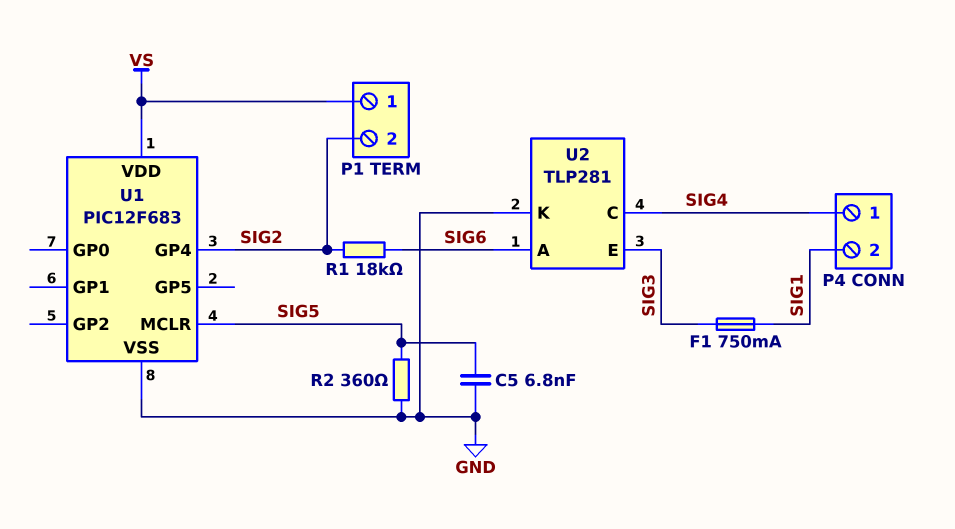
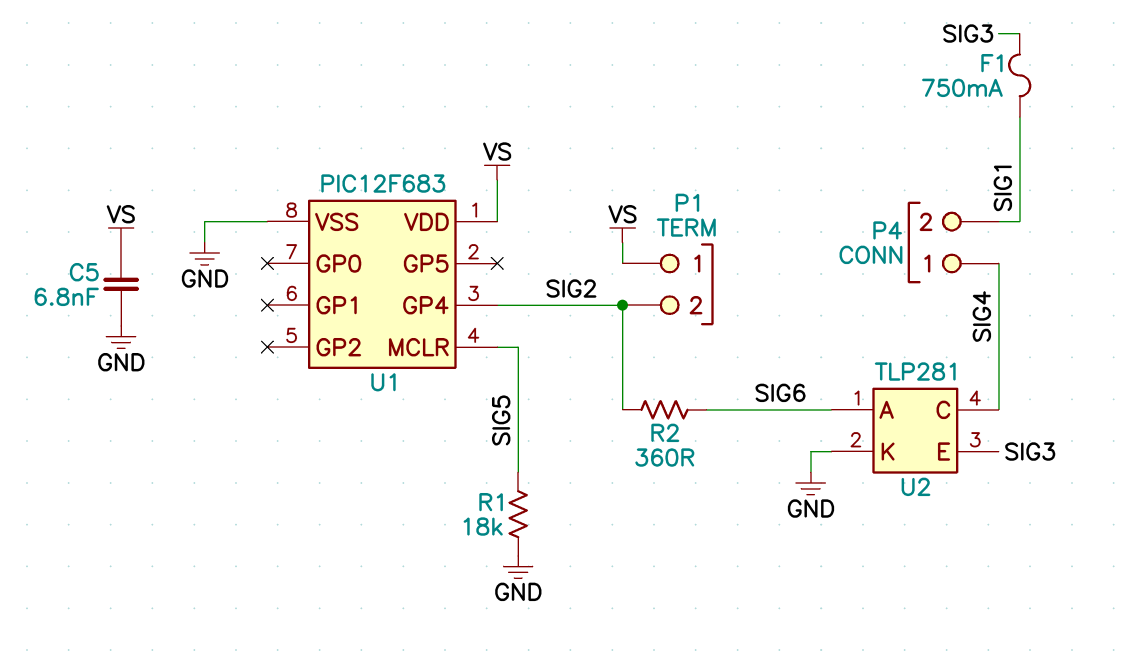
C5: 6.8nF (GND, SIG5) -> 6.8nF (GND, VS)
R1: 18k (SIG2, SIG6) -> 18k (GND, SIG5)
R2: 360 (GND, SIG5) -> 360 (SIG2, SIG6)

